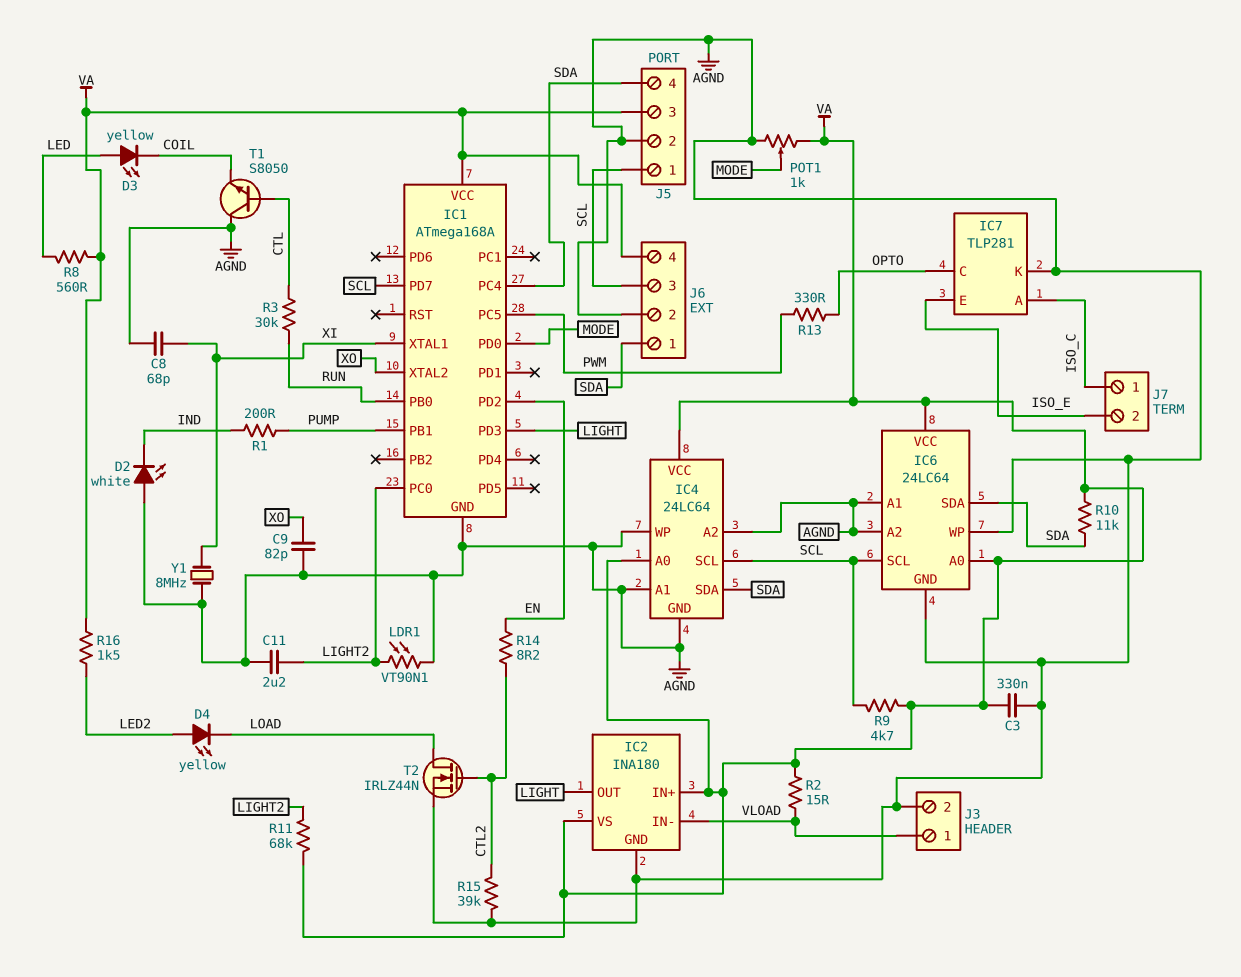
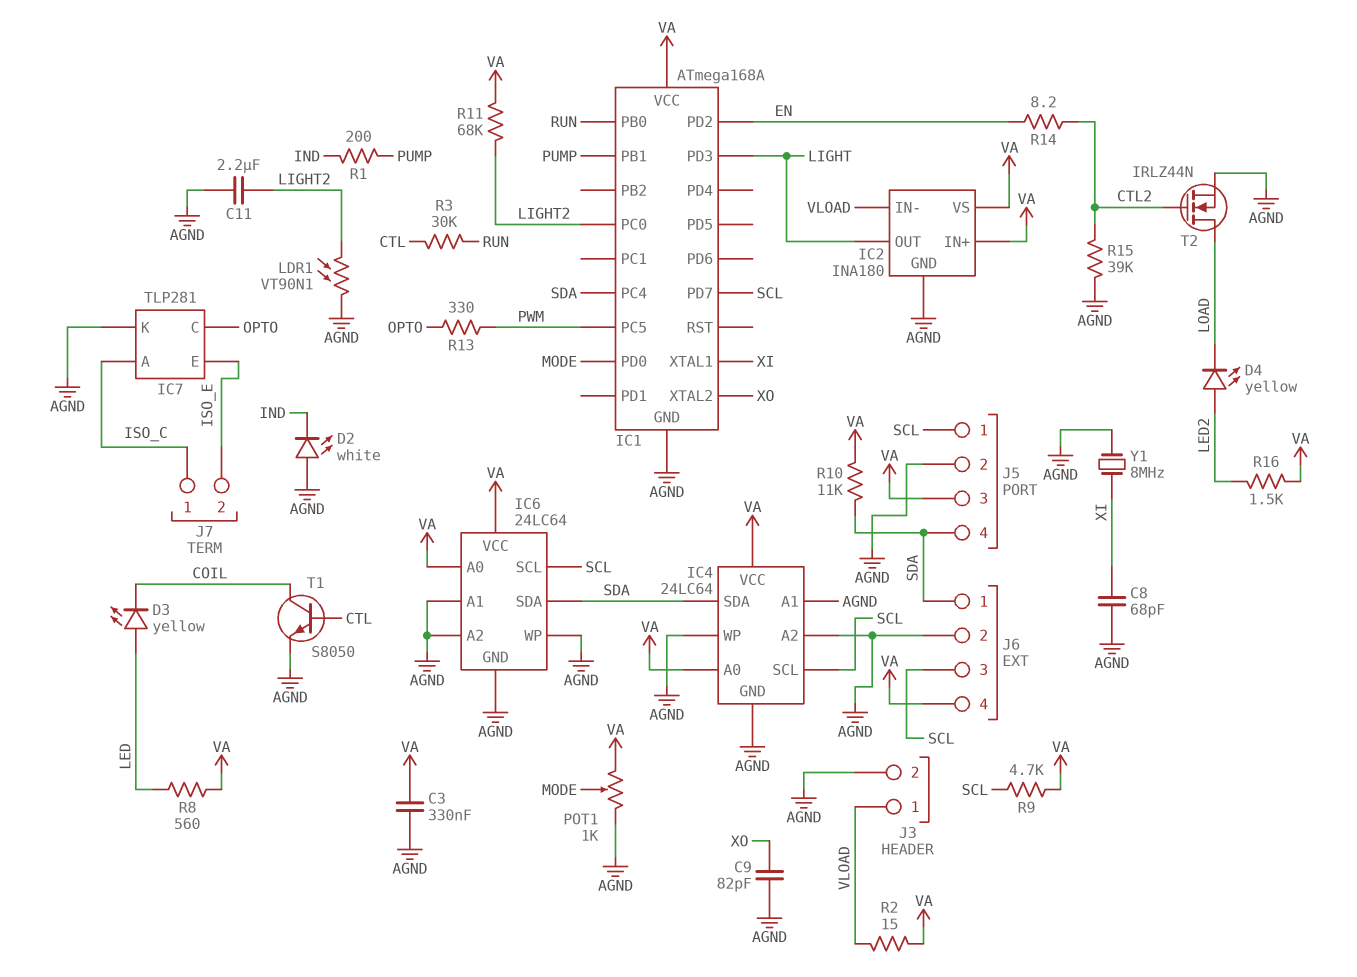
T1: NPN S8050 (B CTL, C AGND, E COIL) -> NPN S8050 (B CTL, C COIL, E AGND)

